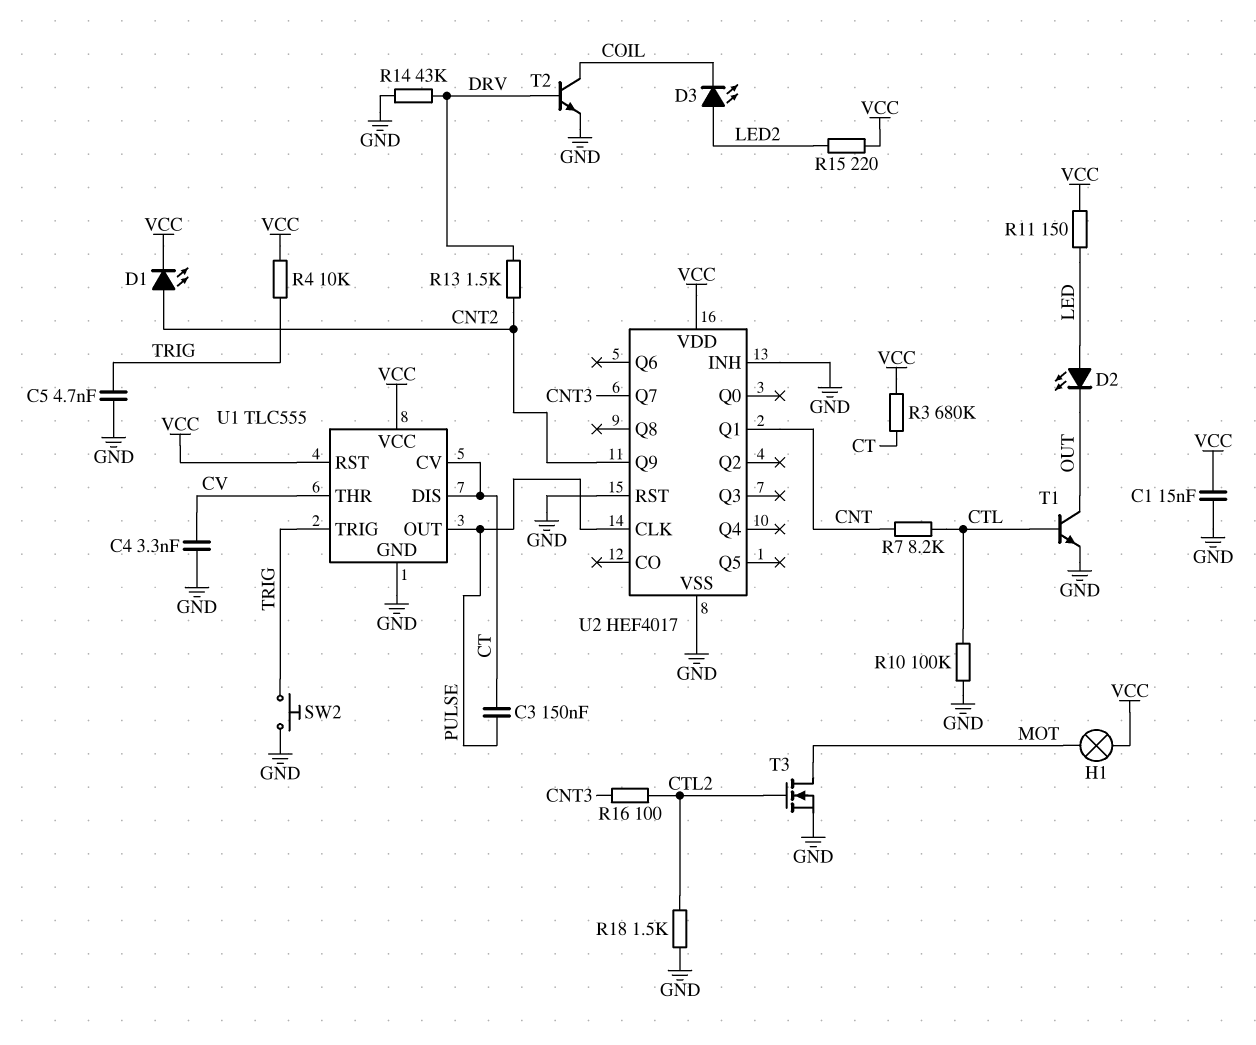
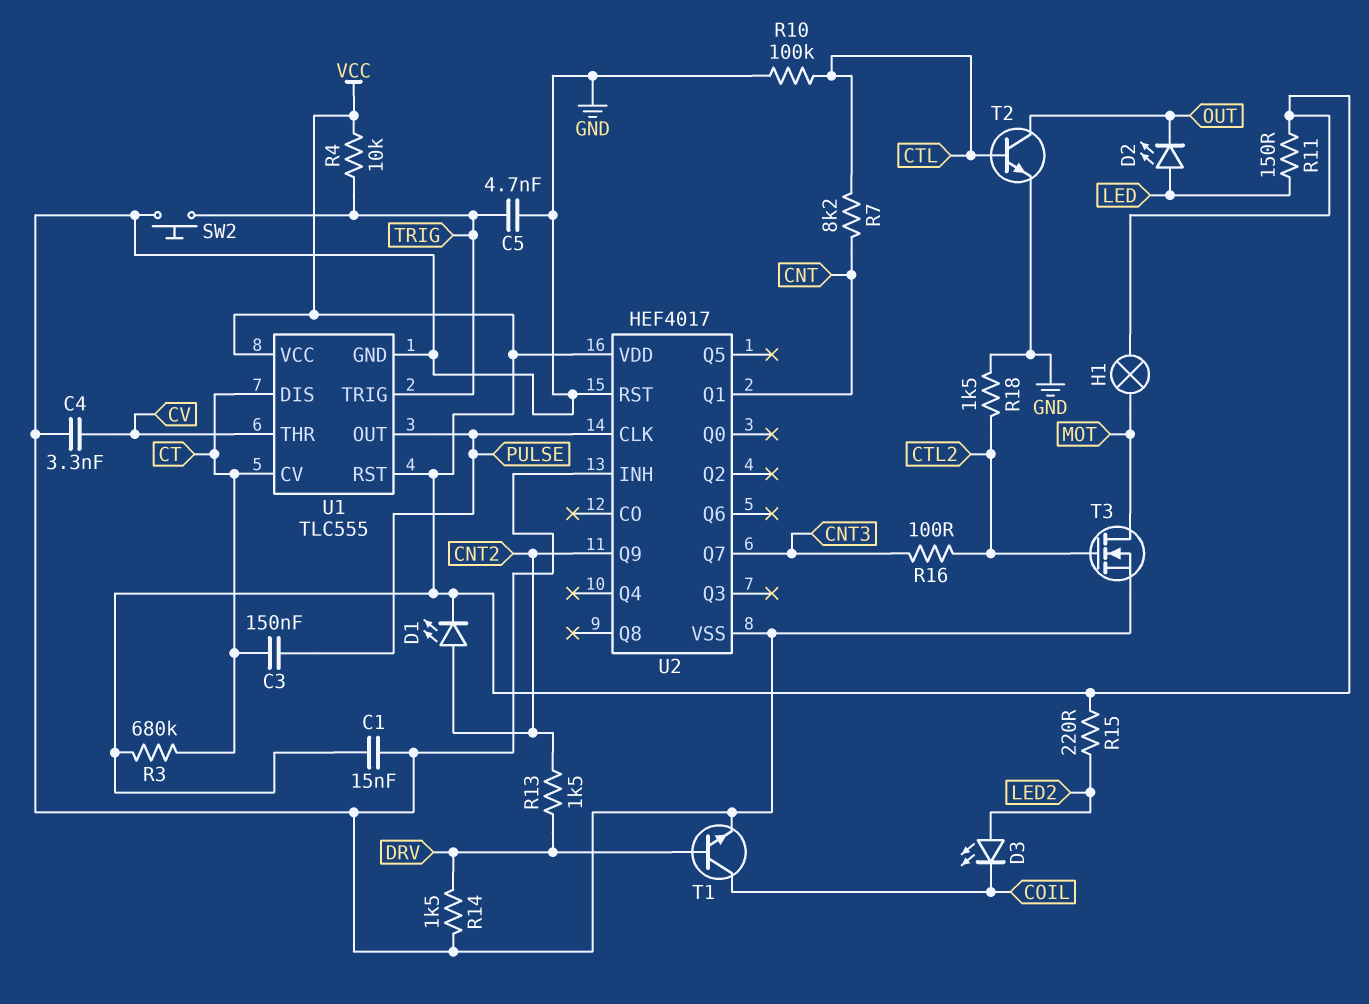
R14: 43k (DRV, GND) -> 1.5k (DRV, GND)
T1: NPN (B CTL, C OUT, E GND) -> NPN (B DRV, C COIL, E GND)
T2: NPN (B DRV, C COIL, E GND) -> NPN (B CTL, C OUT, E GND)

